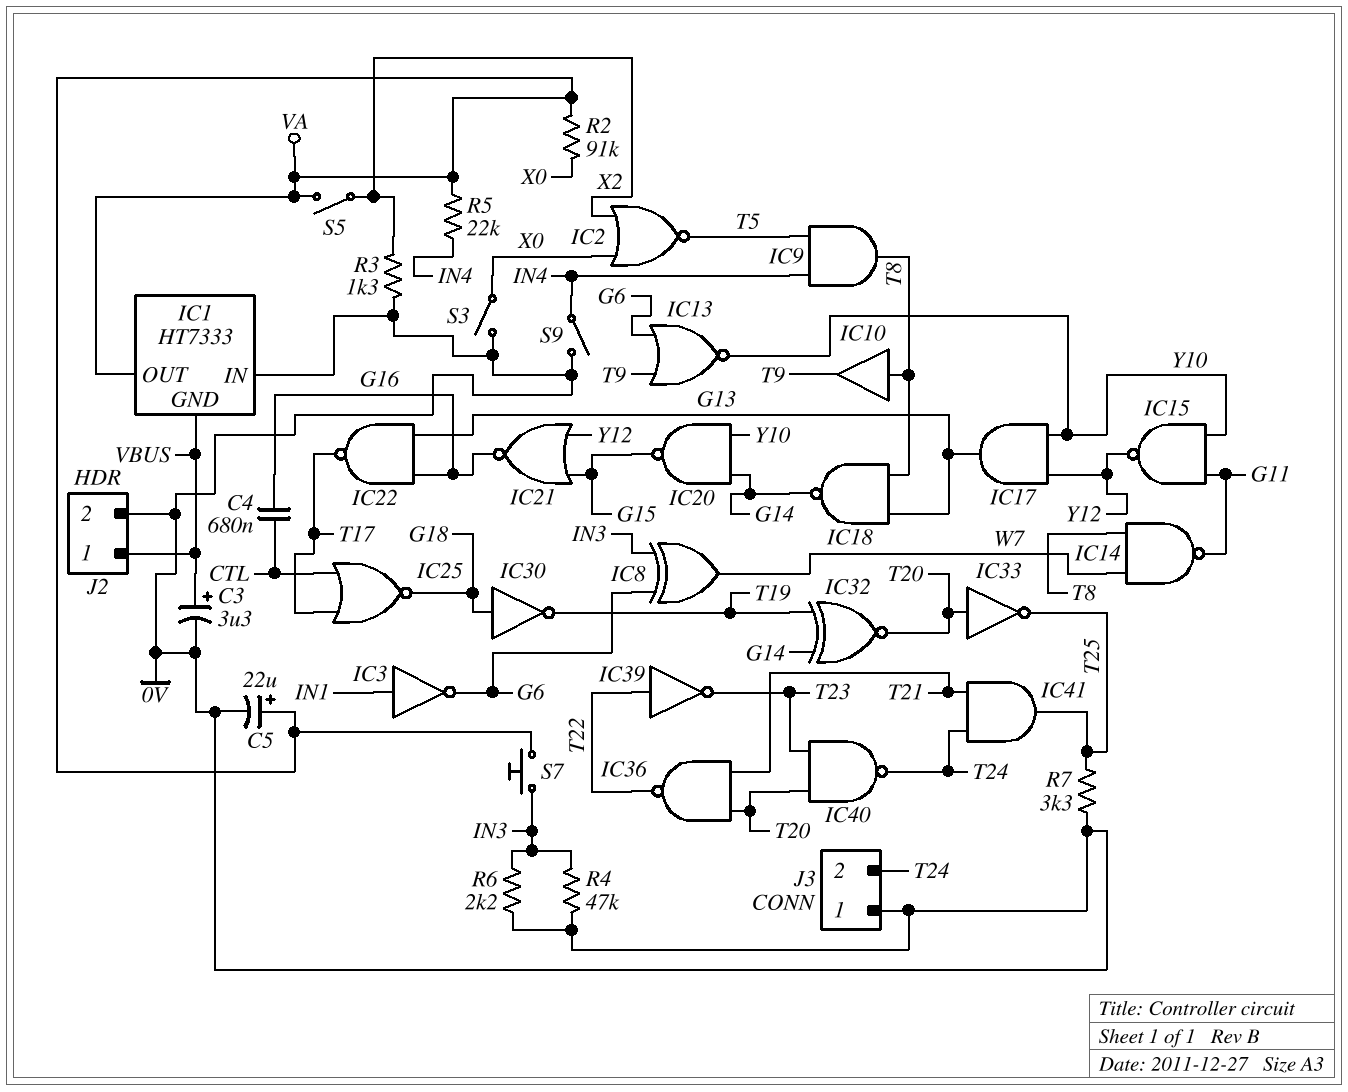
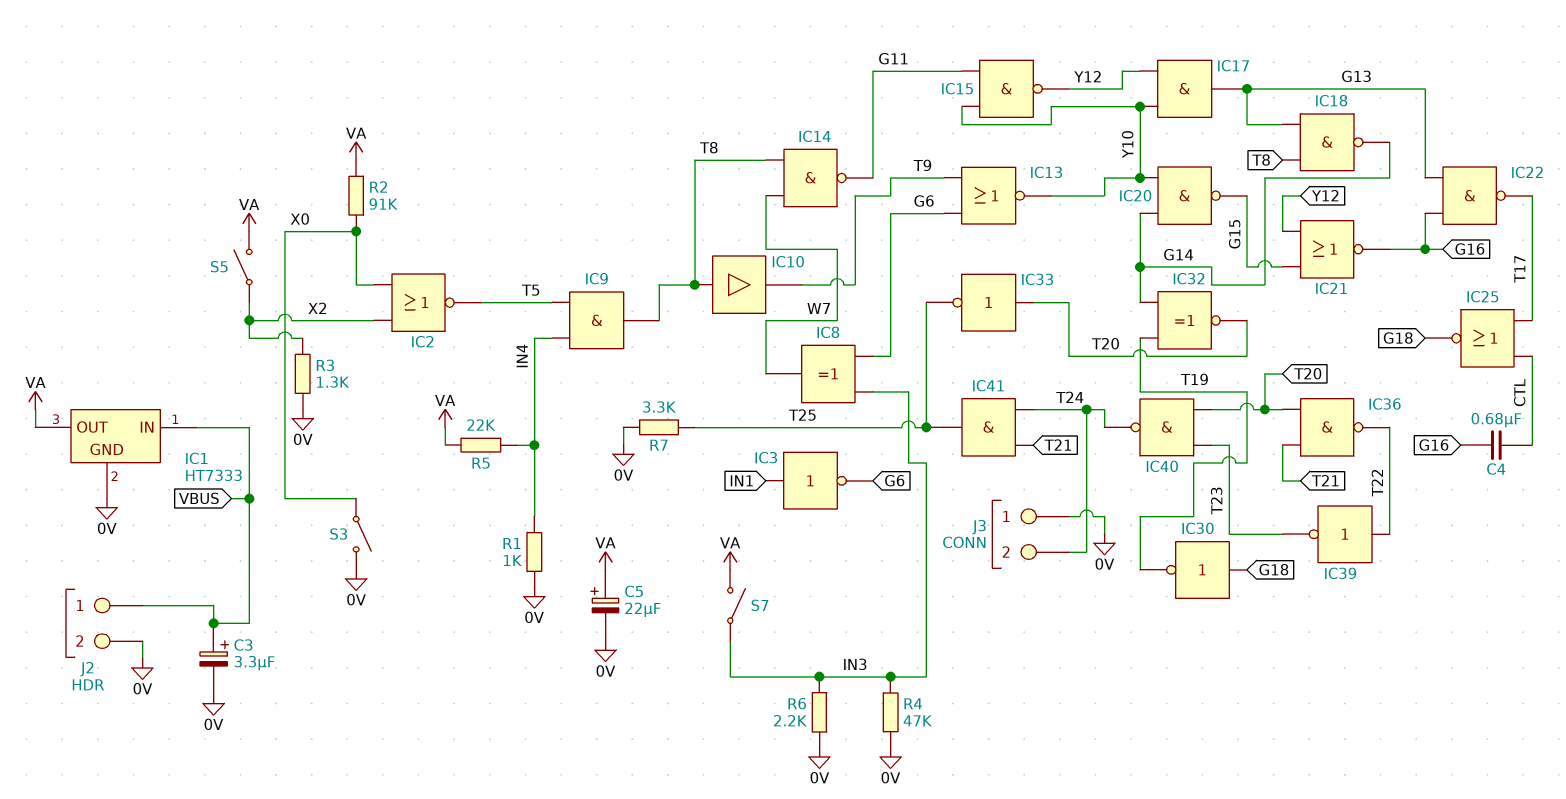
IC1 pin GND: VBUS -> 0V
IC1 pin IN: 0V -> VBUS
R1: none -> 1k (0V, IN4)
S7: button (IN3, VA) -> switch (IN3, VA)
S9: switch (0V, IN4) -> none

